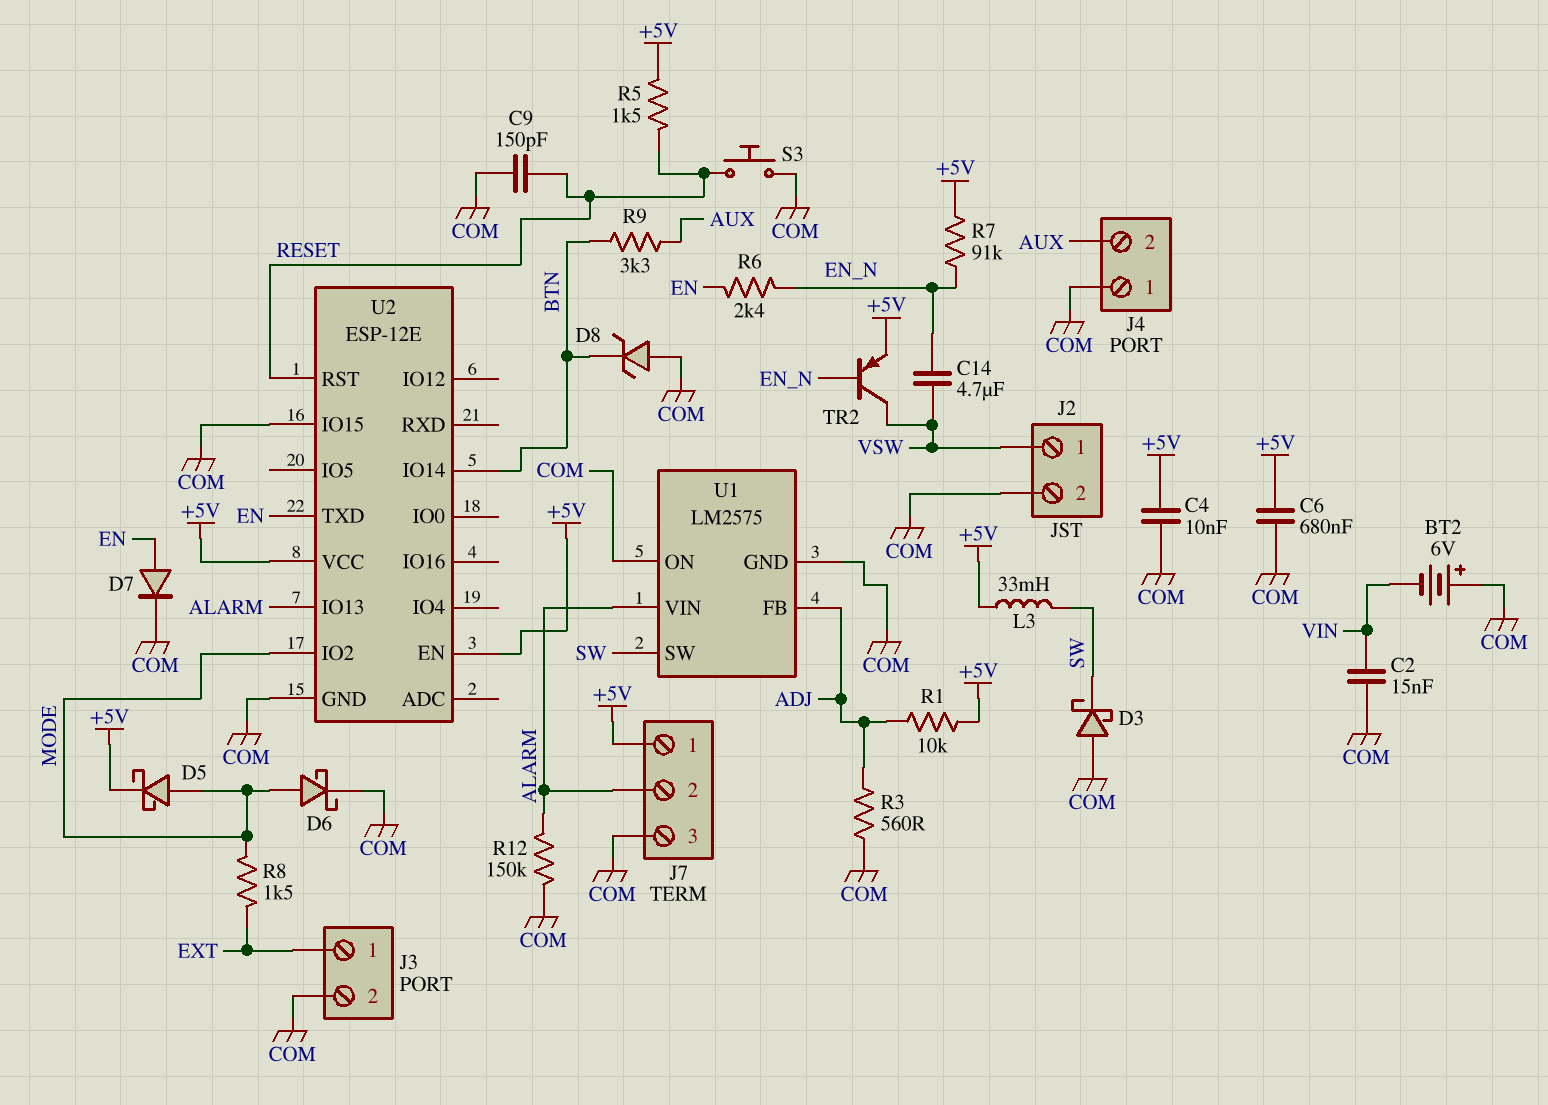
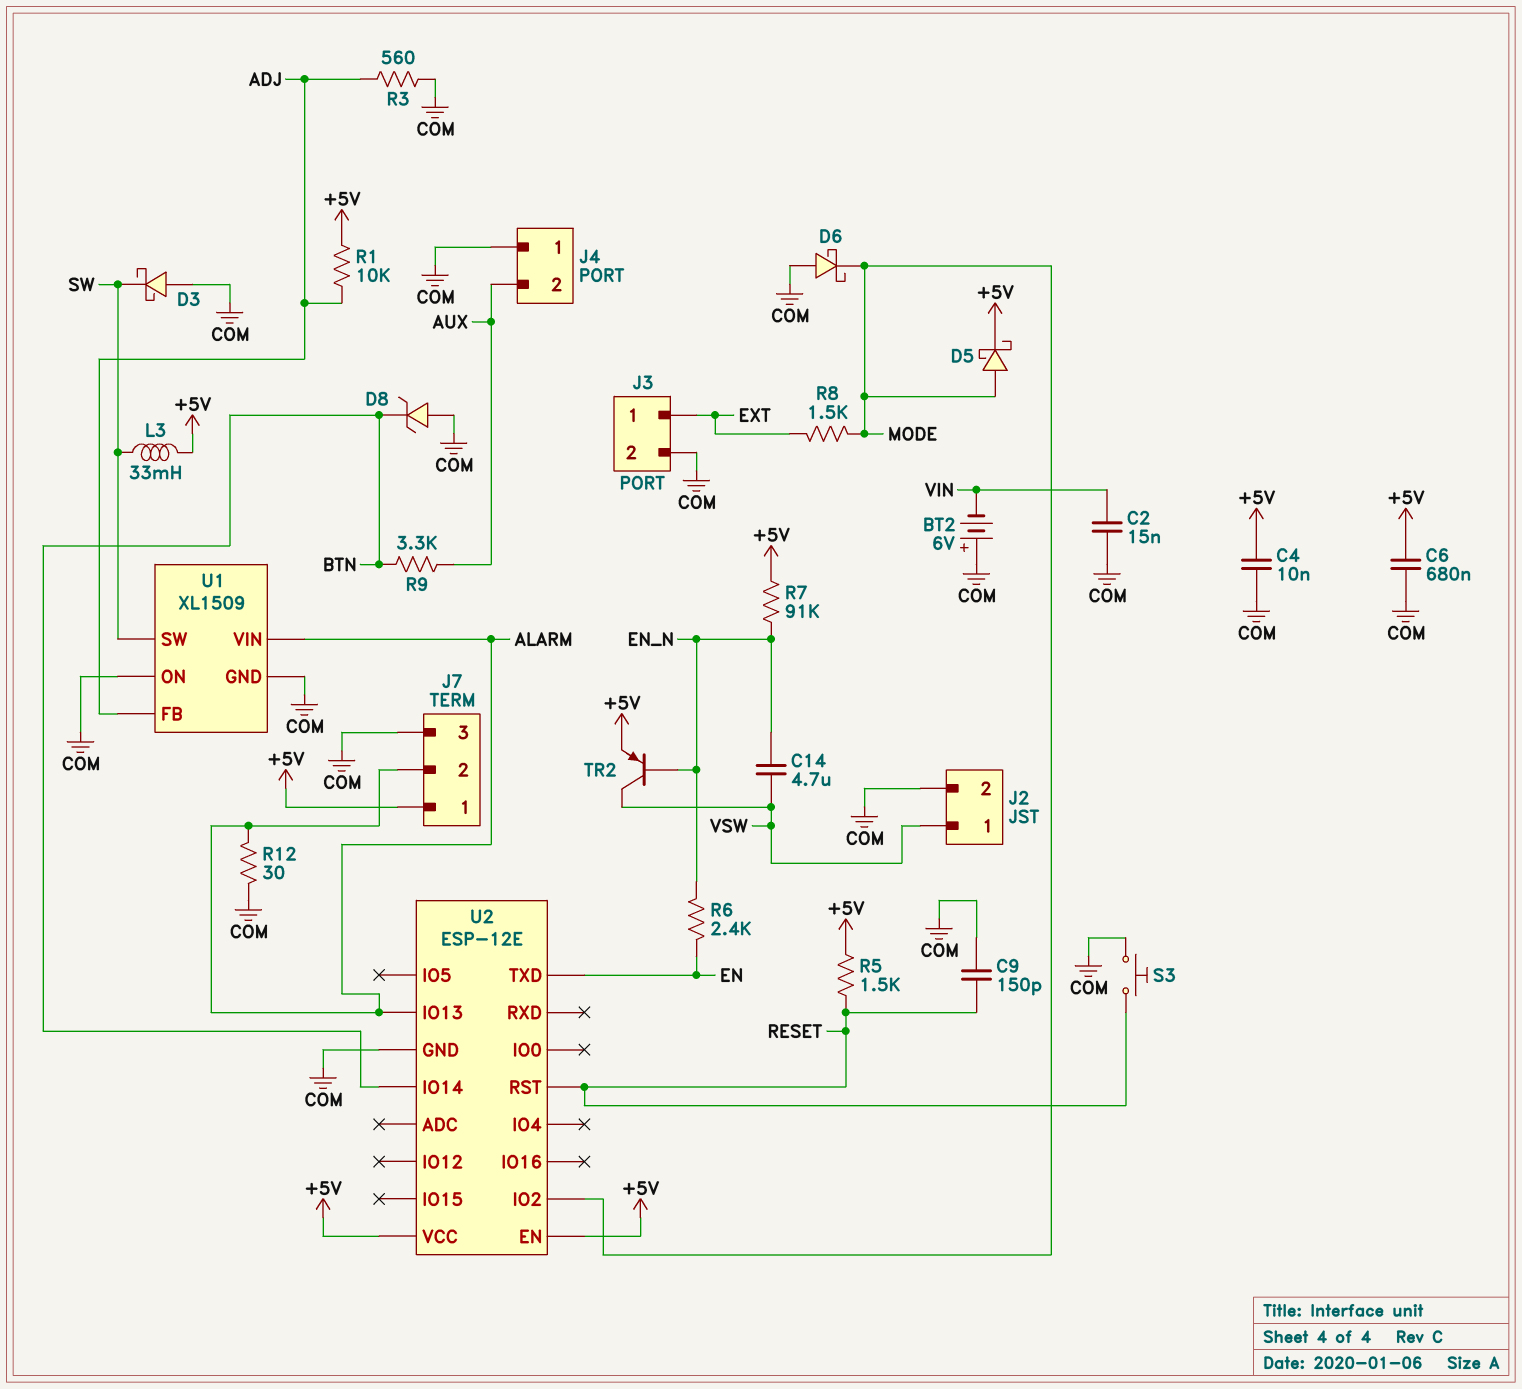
D6: schottky (A MODE, K COM) -> schottky (A COM, K MODE)
D7: diode (A EN, K COM) -> none
R12: 150k (ALARM, COM) -> 30 (ALARM, COM)
U1: LM2575 -> XL1509
U2 pin IO15: COM -> none

